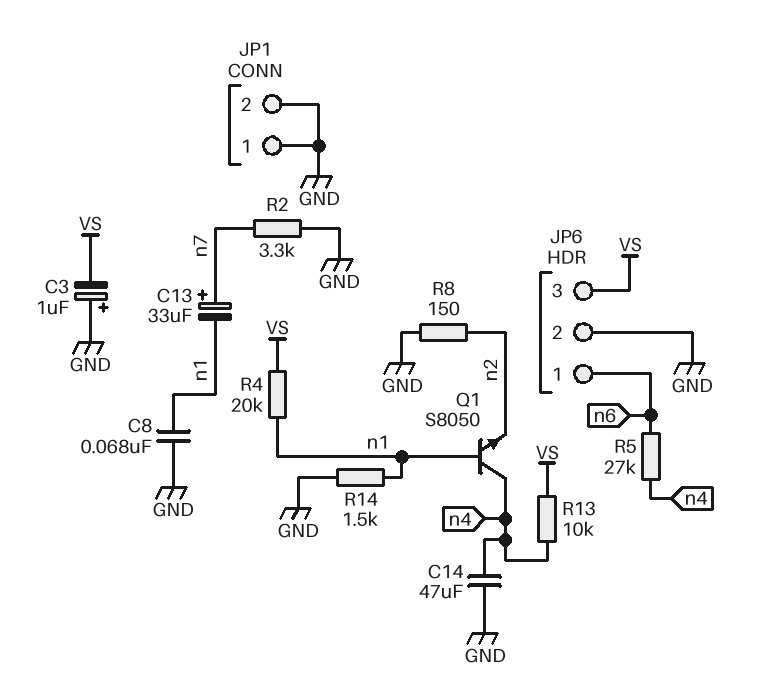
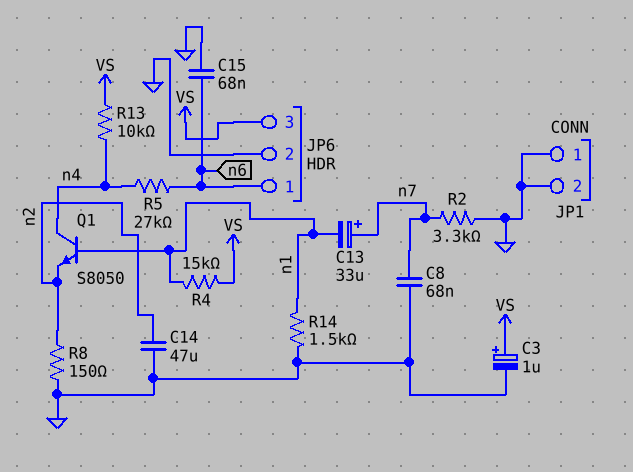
C3: 1uF (plus GND, minus VS) -> 1uF (plus VS, minus GND)
C8: 68nF (GND, n1) -> 68nF (GND, n7)
C14: 47uF (GND, n4) -> 47uF (GND, n2)
C15: none -> 68nF (GND, n6)
R4: 20k (VS, n1) -> 15k (VS, n1)

